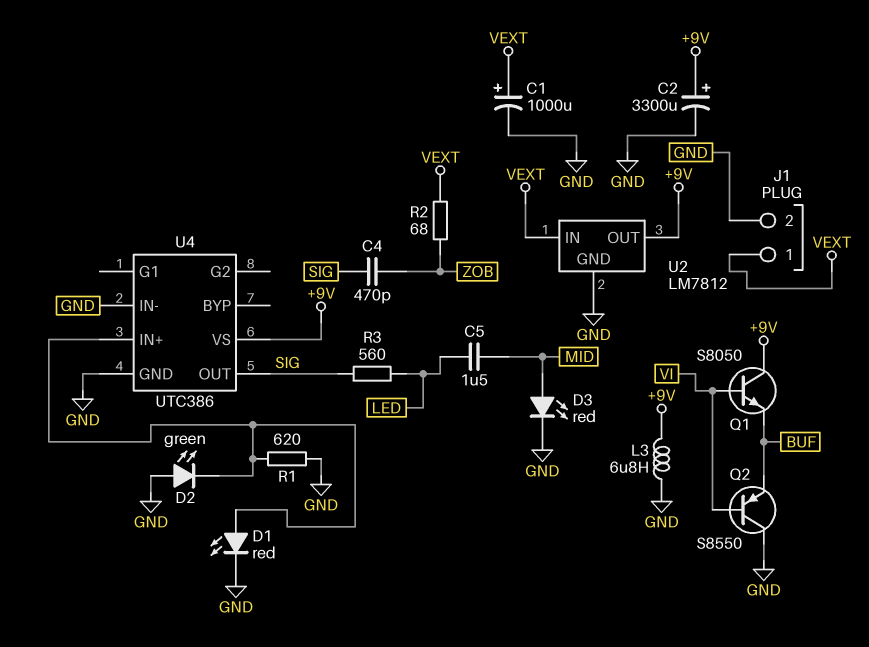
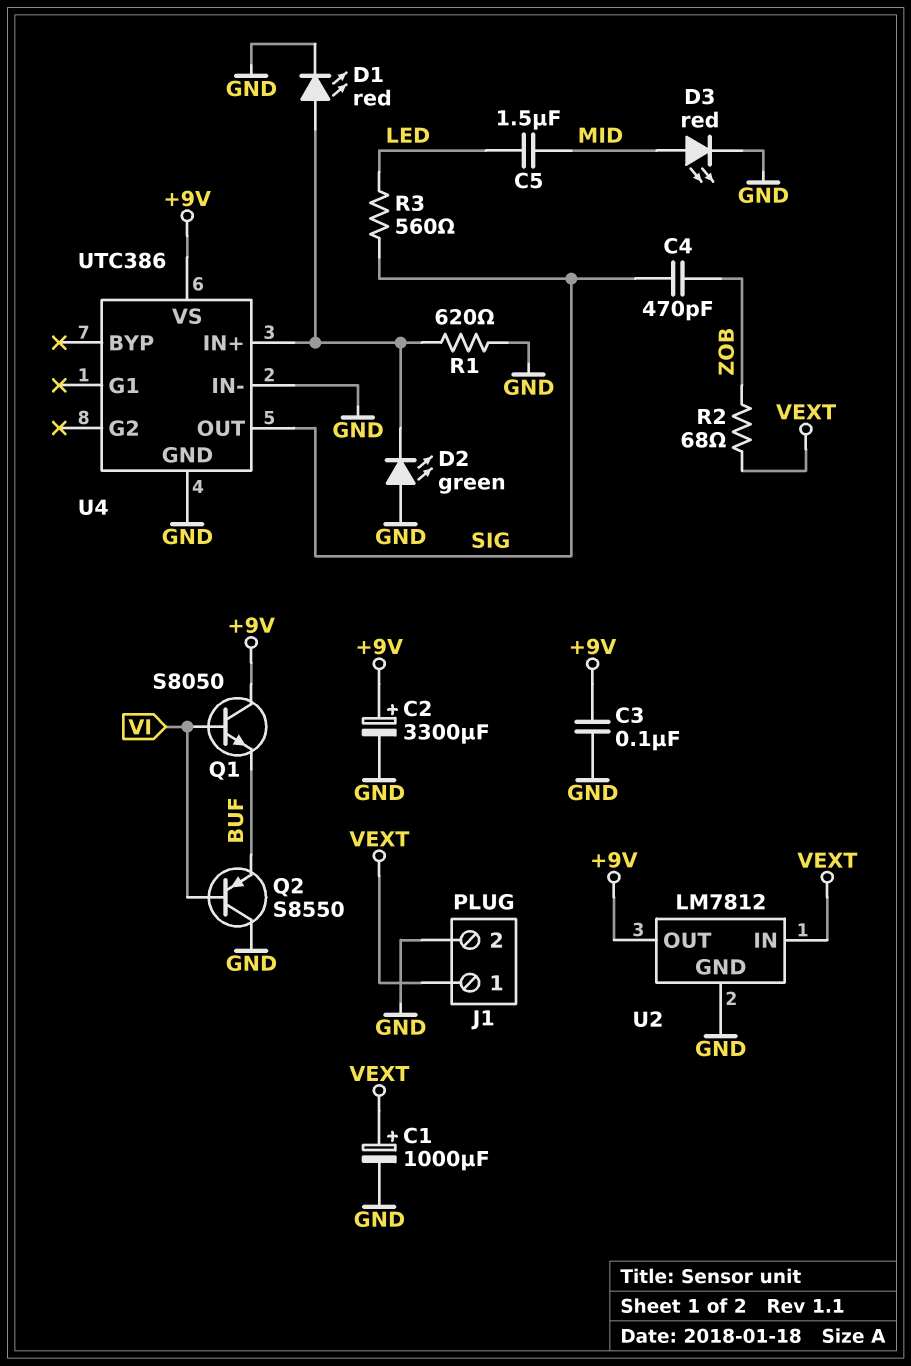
C3: none -> 100nF (+9V, GND)
L3: 6.8uH (+9V, GND) -> none

